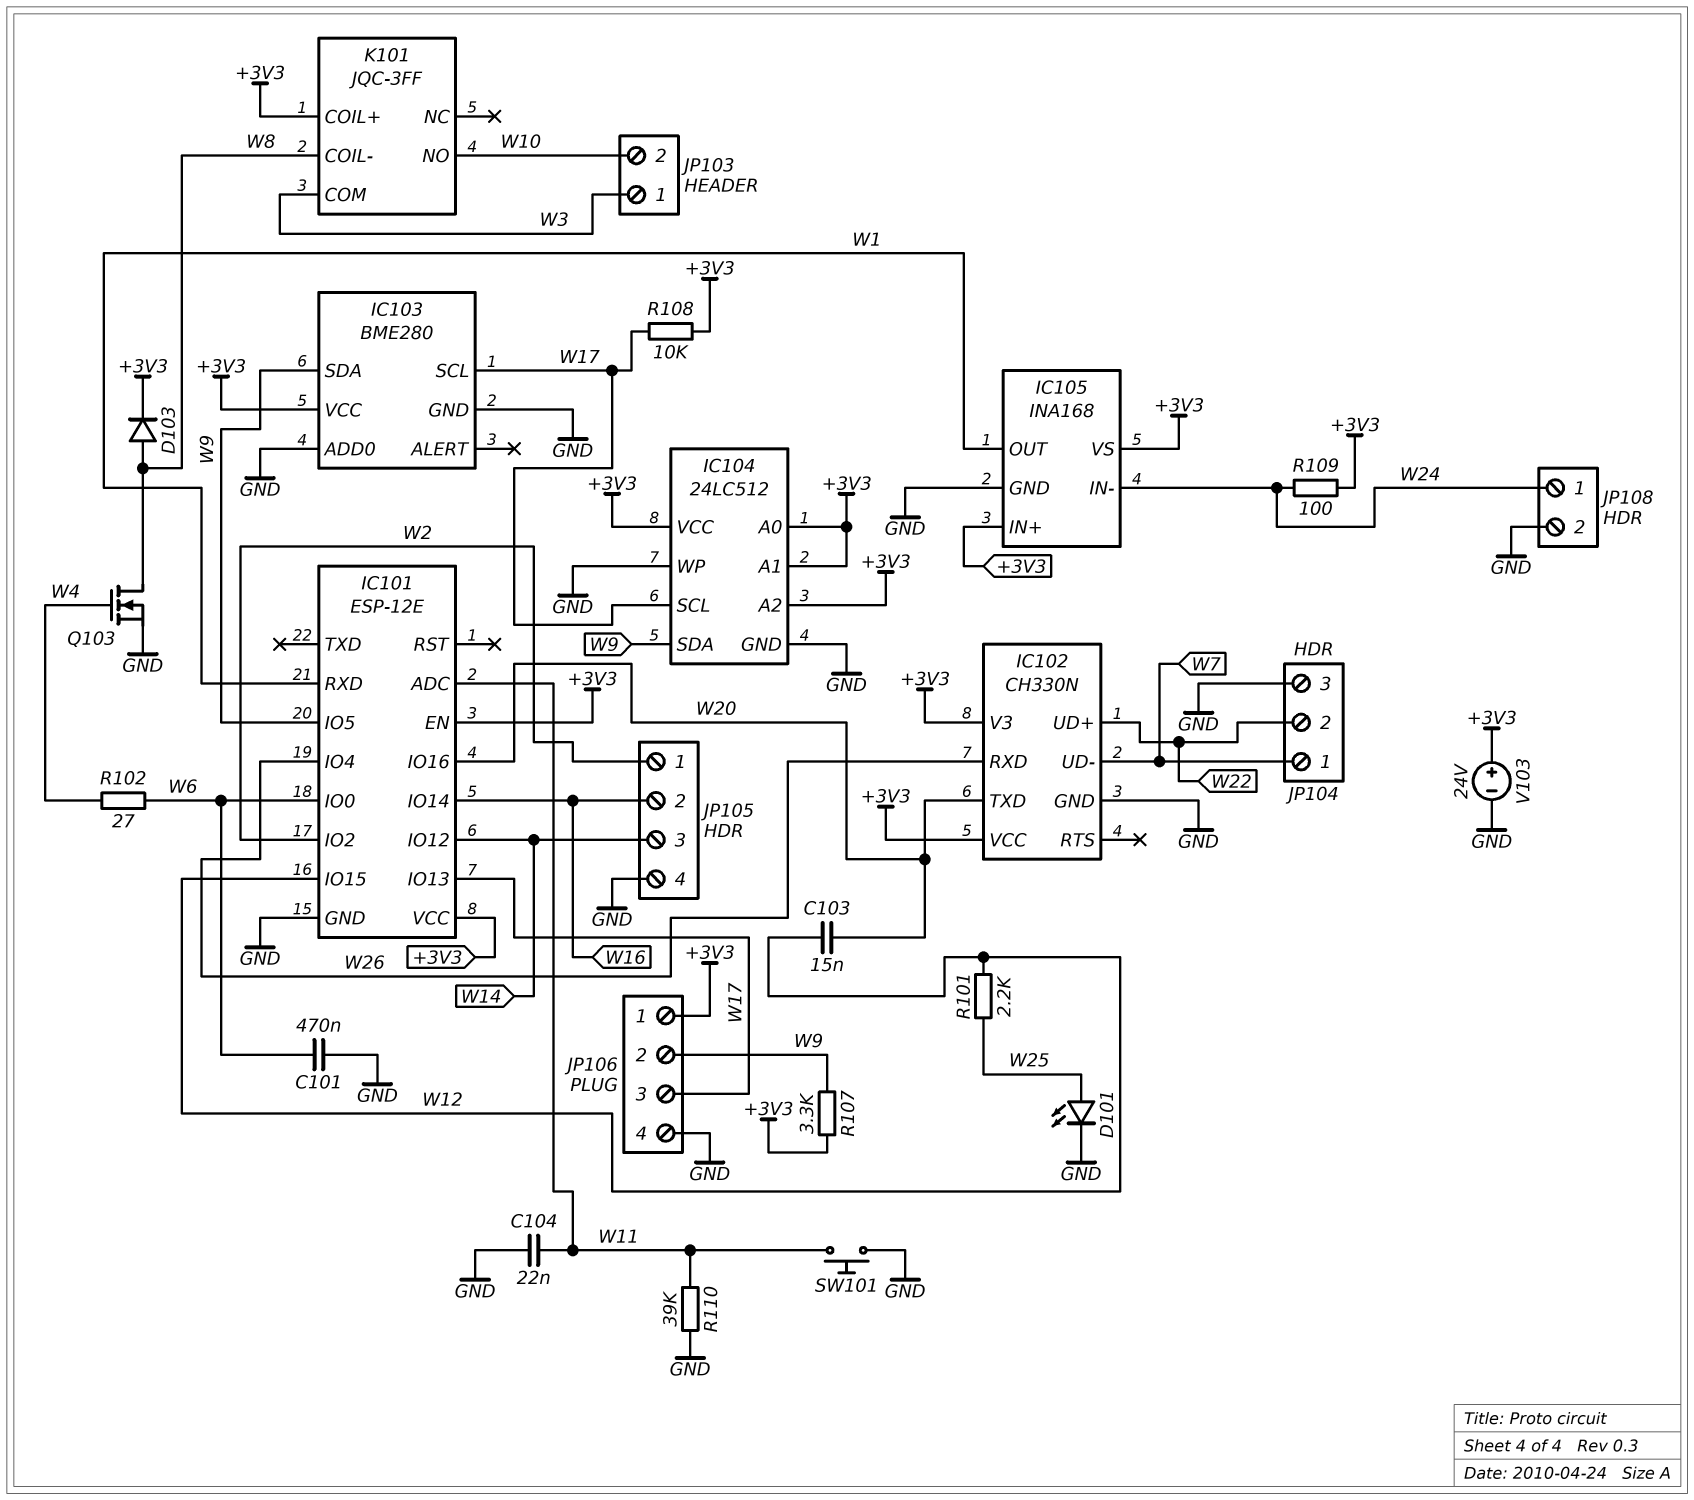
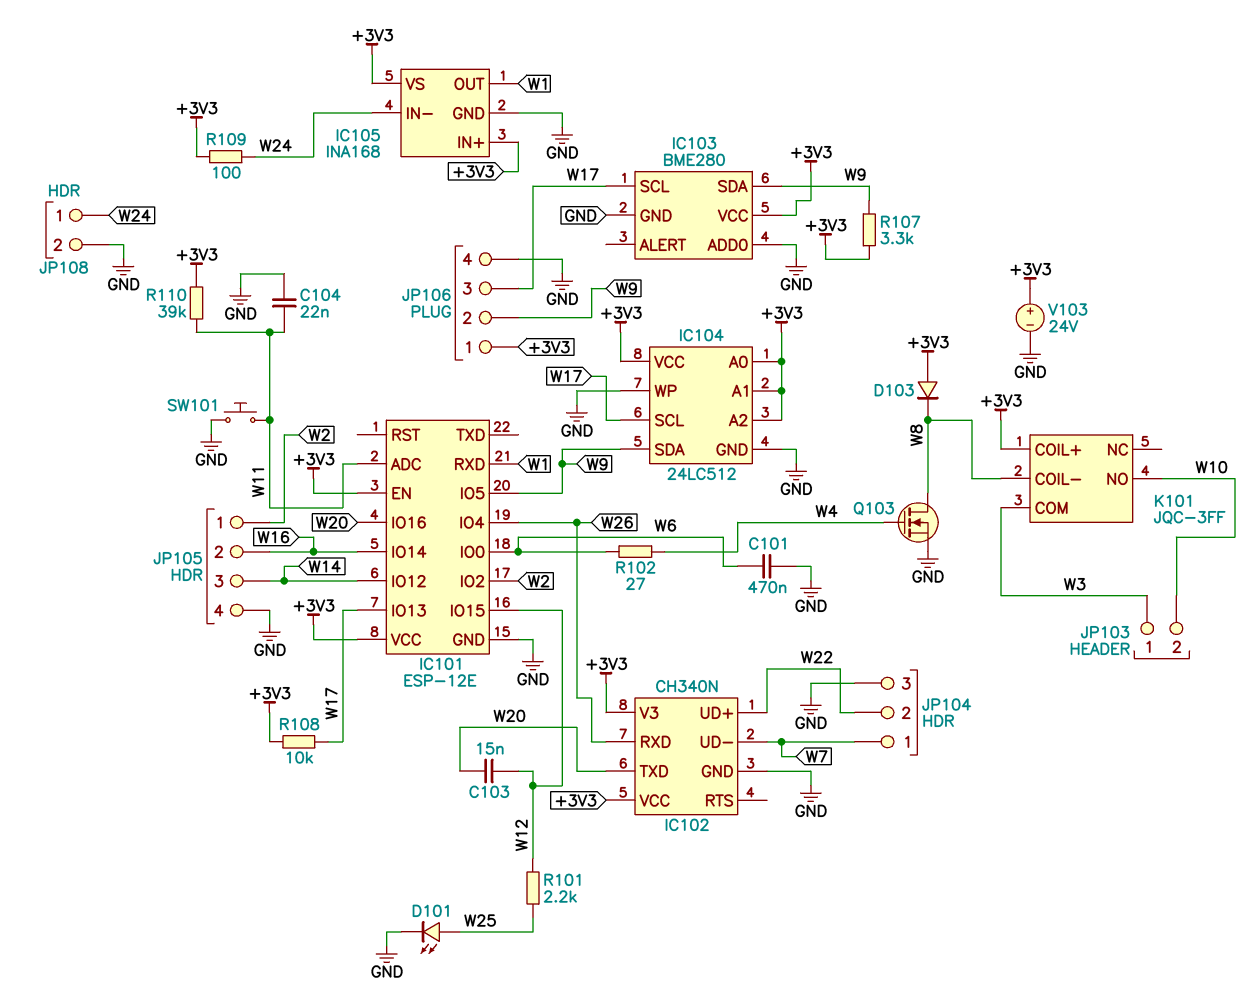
D103: diode (A W8, K +3V3) -> diode (A +3V3, K W8)
IC102: CH330N -> CH340N
R110: 39k (GND, W11) -> 39k (+3V3, W11)

